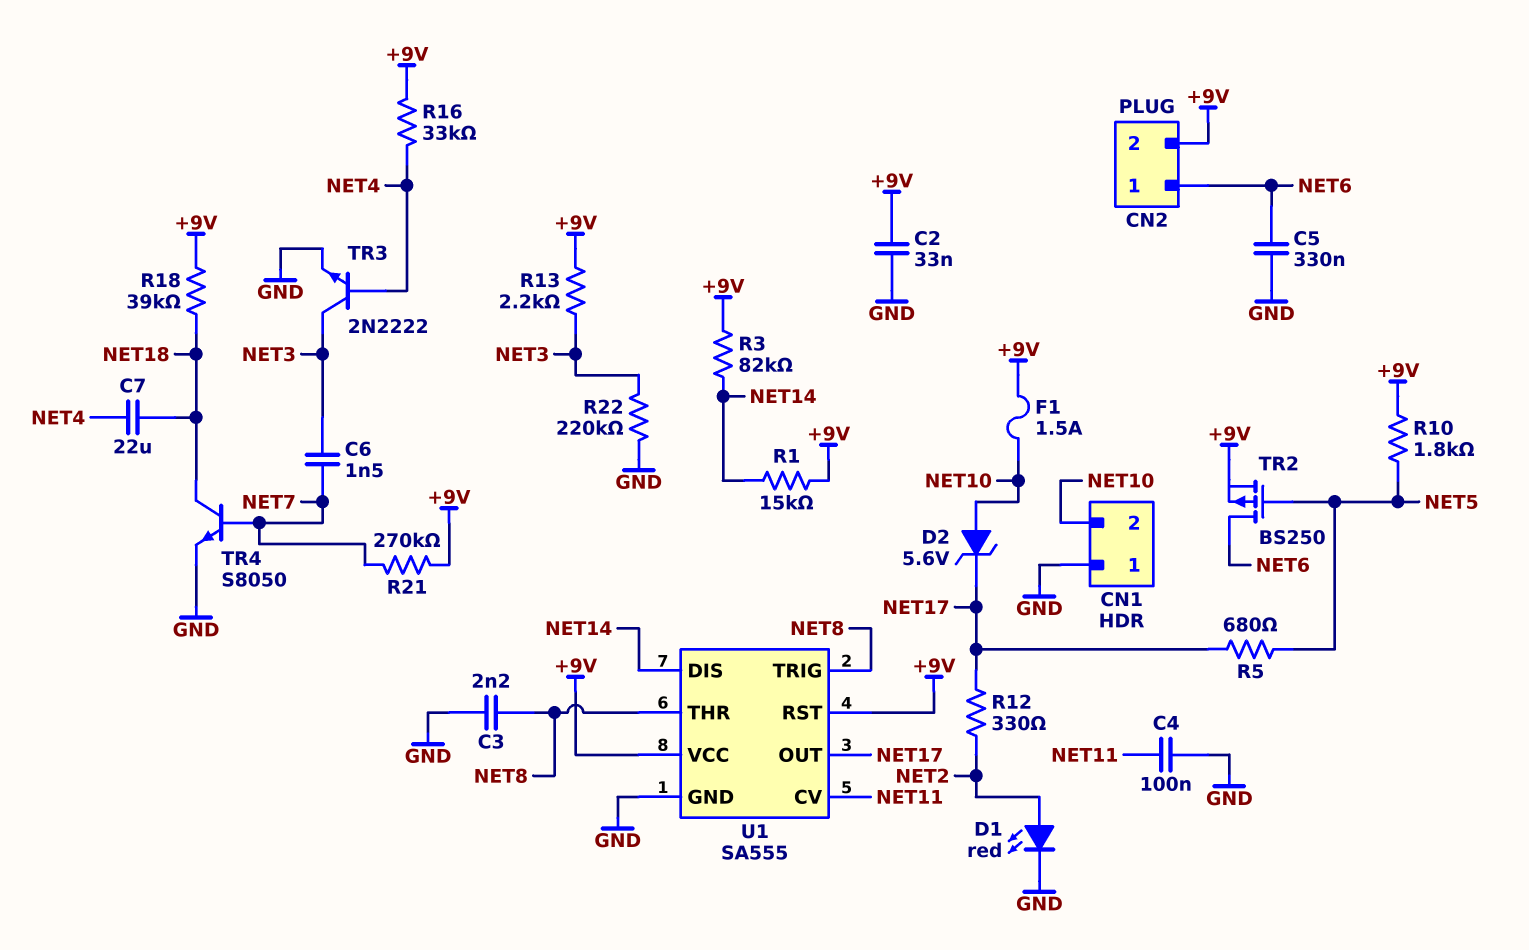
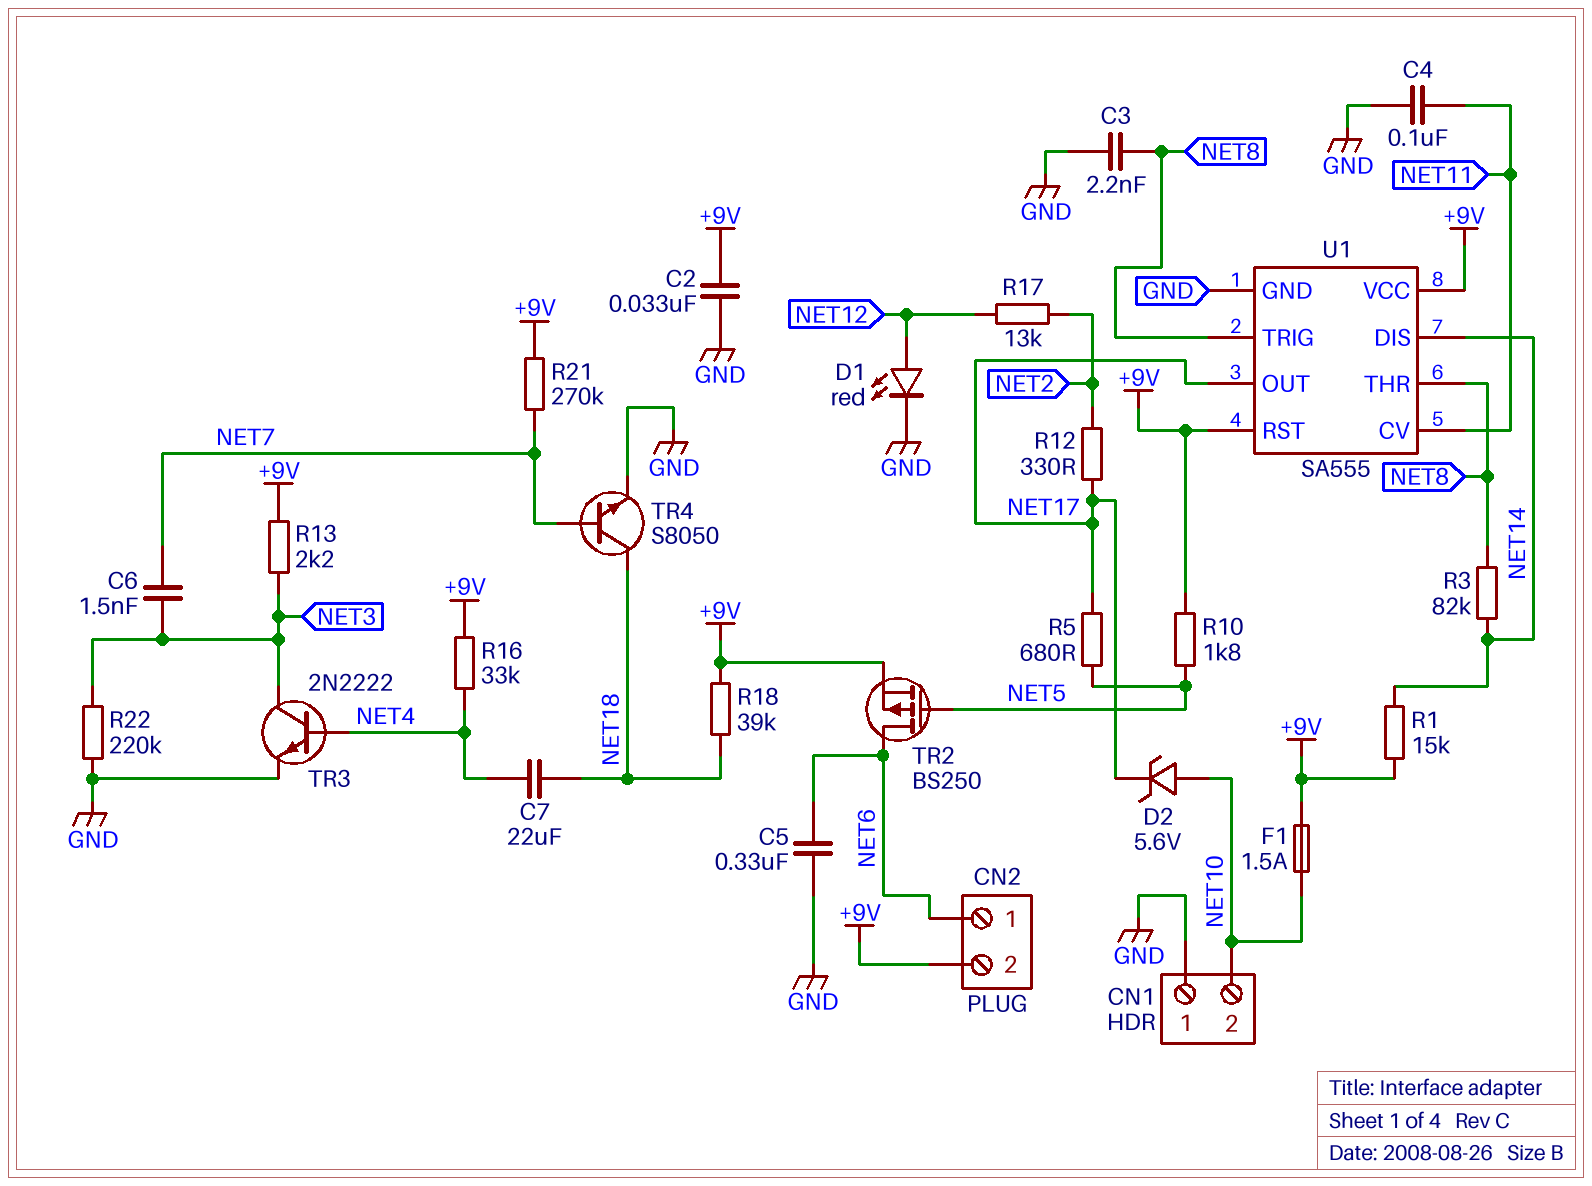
D1: LED red (A NET2, K GND) -> LED red (A NET12, K GND)
R3: 82k (+9V, NET14) -> 82k (NET8, NET14)
R17: none -> 13k (NET2, NET12)

